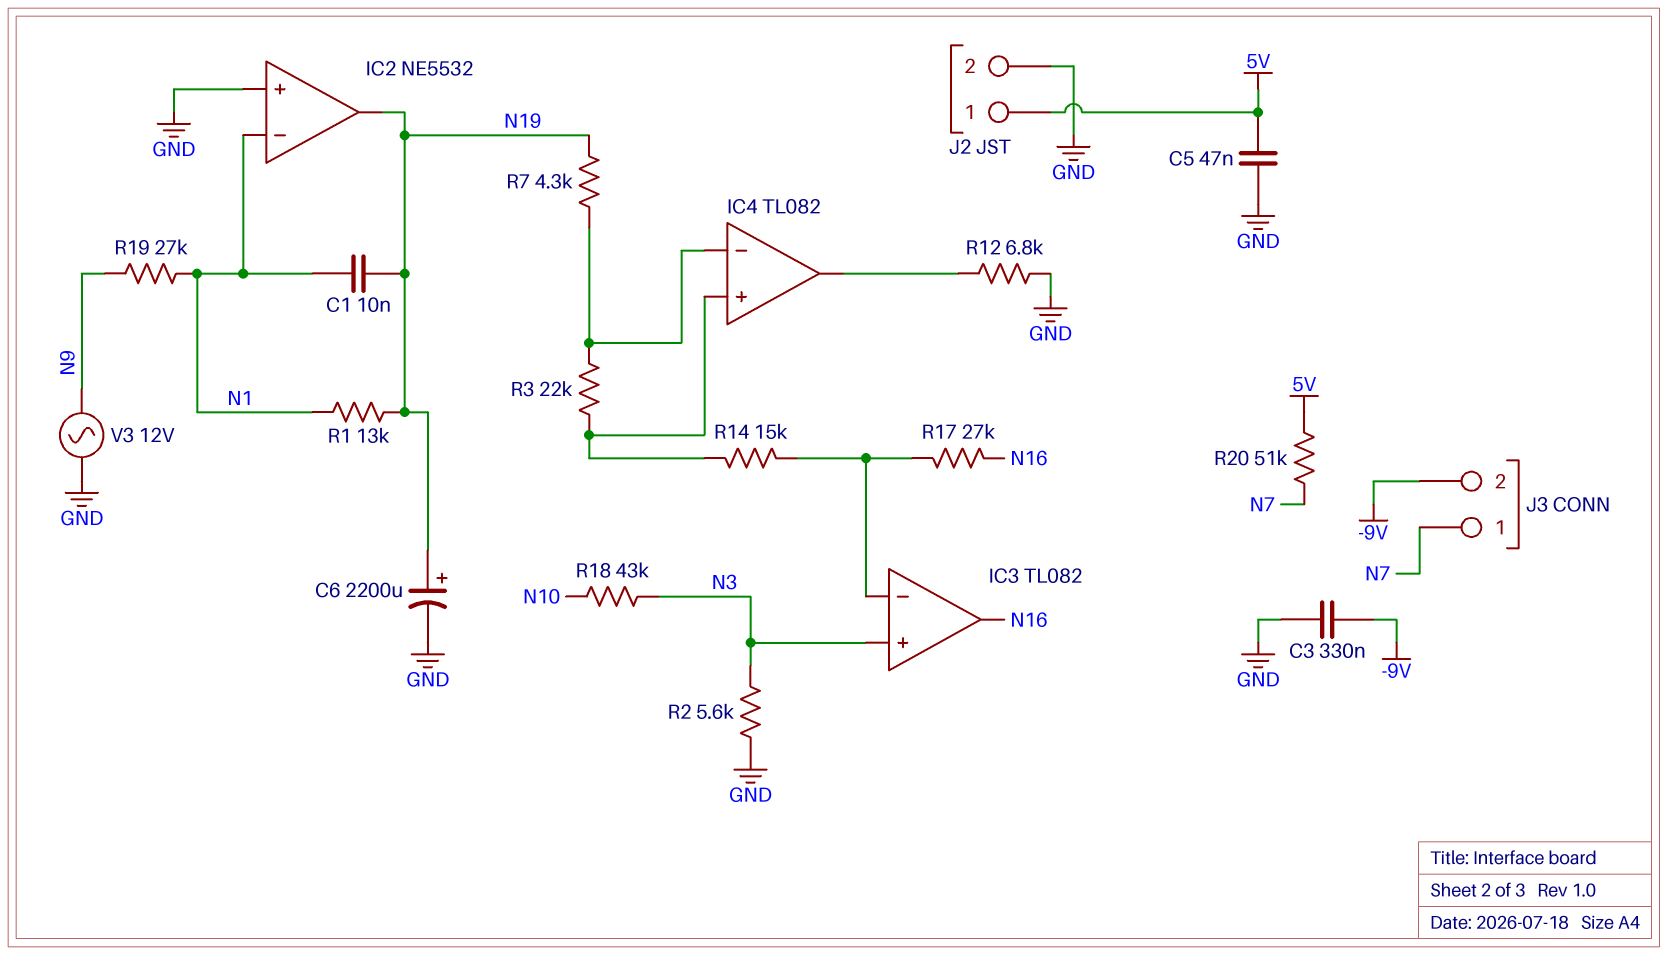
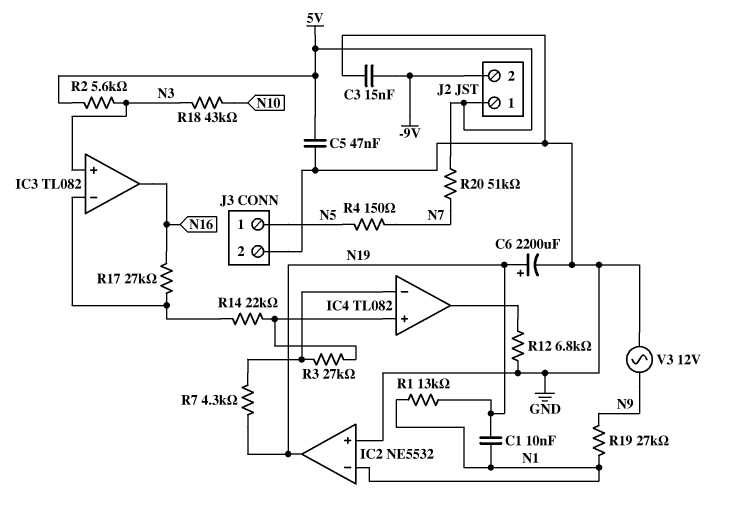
C3: 330nF (-9V, GND) -> 15nF (-9V, GND)
J2 pin 2: GND -> -9V
J3 pin 1: N7 -> N5
J3 pin 2: -9V -> GND
R2: 5.6k (GND, N3) -> 5.6k (5V, N3)
R3: 22k (IC4/in+, IC4/in-) -> 27k (IC4/in+, IC4/in-)
R4: none -> 150 (N5, N7)
R14: 15k (IC3/in-, IC4/in+) -> 22k (IC3/in-, IC4/in+)

